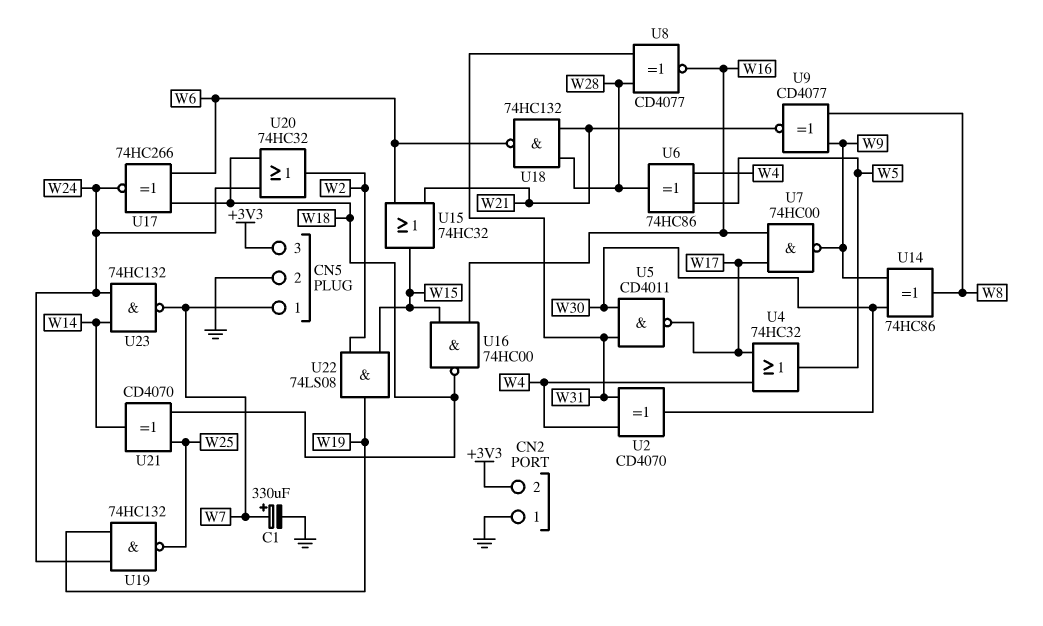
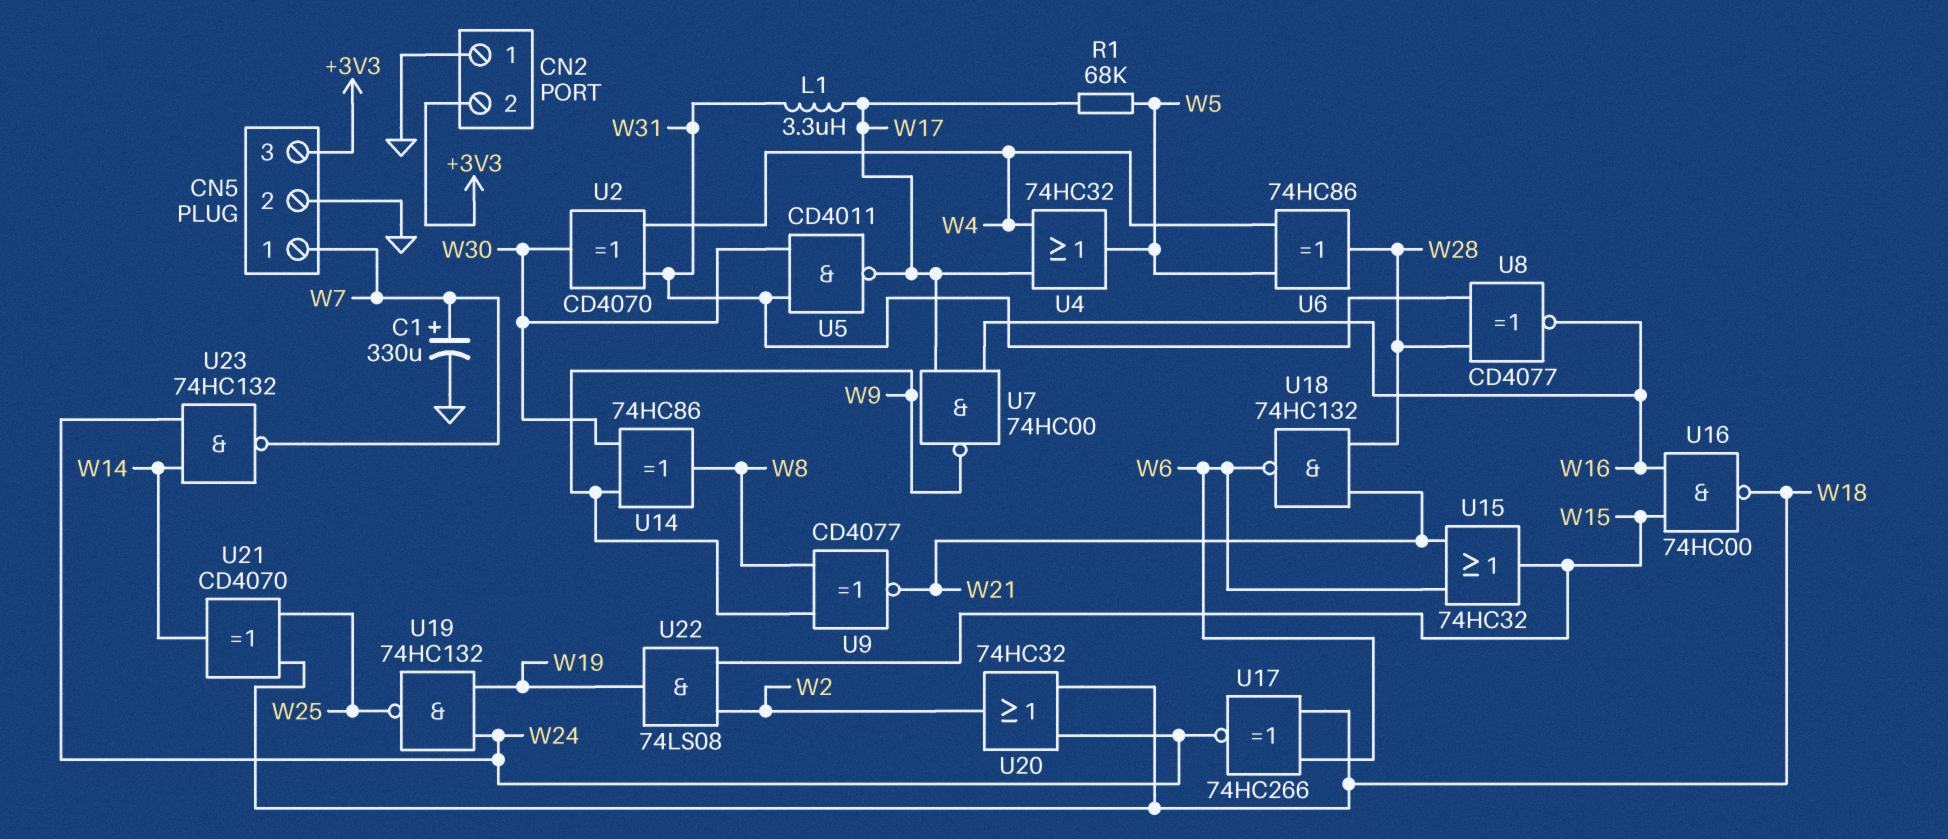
L1: none -> 3.3uH (W17, W31)
R1: none -> 68k (W5, W17)

